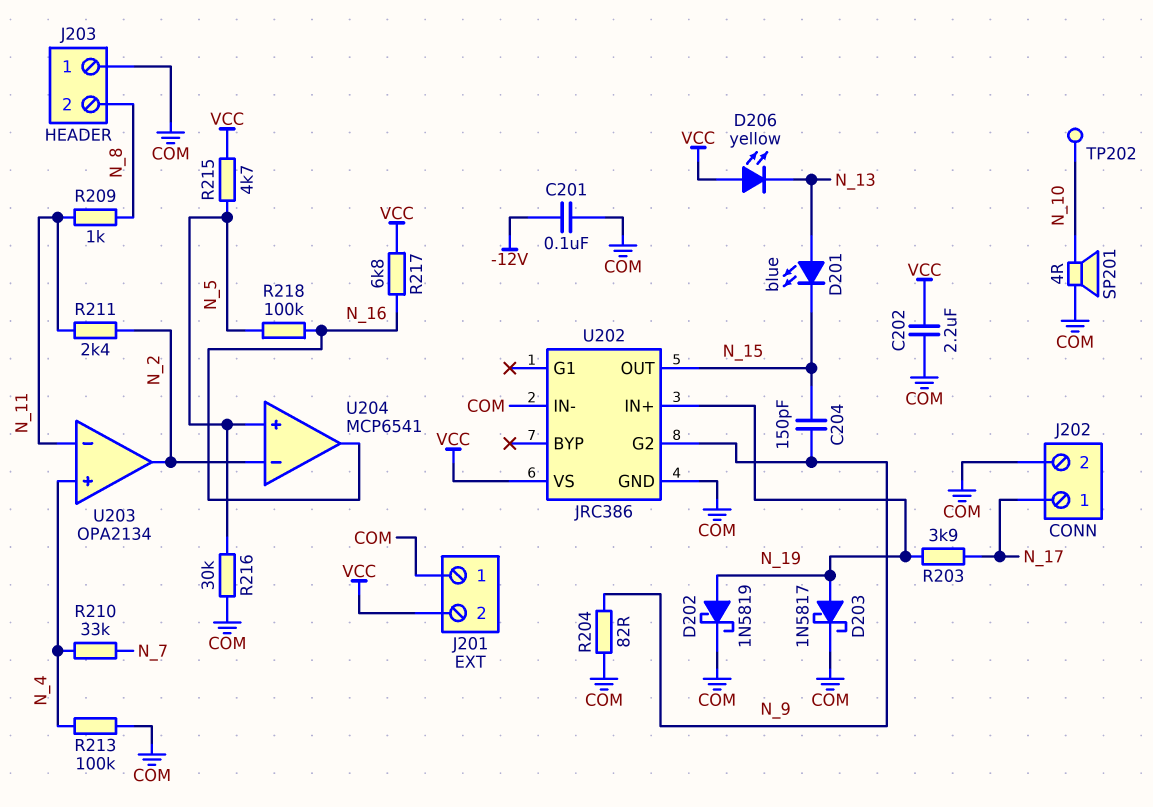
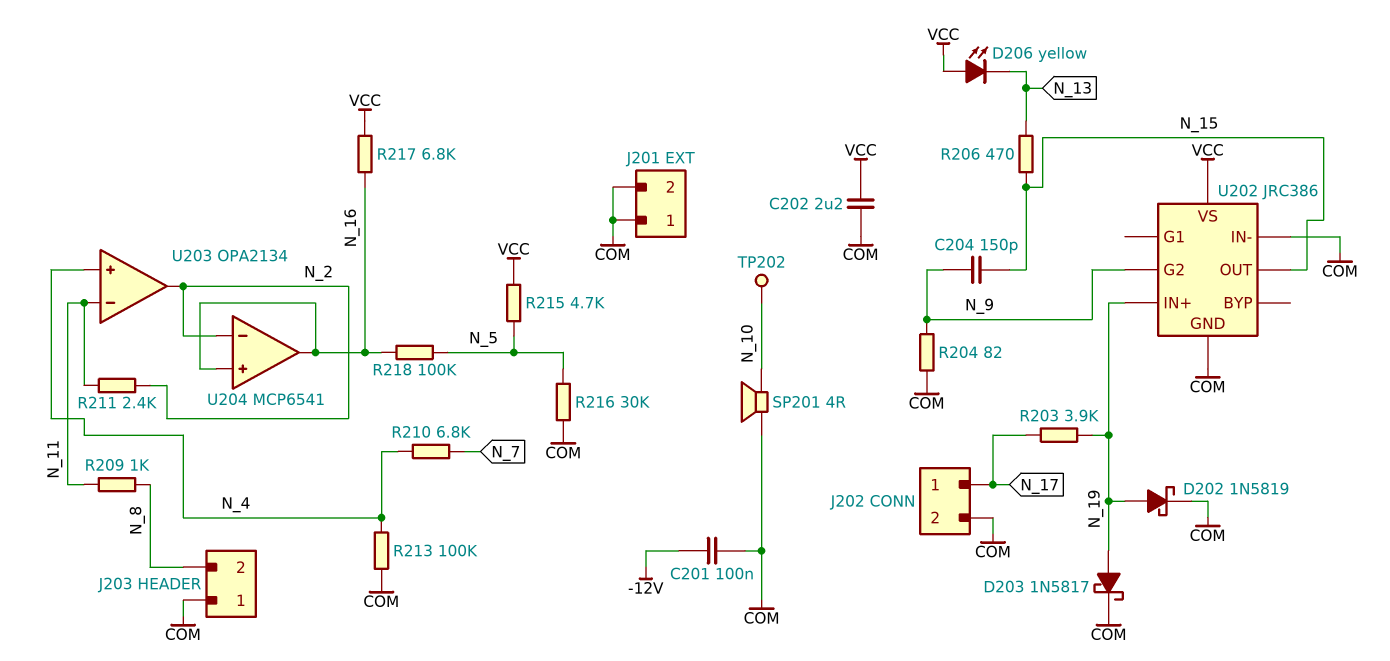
D201: LED blue (A N_13, K N_15) -> none
J201 pin 2: VCC -> COM
R206: none -> 470 (N_13, N_15)
R210: 33k (N_4, N_7) -> 6.8k (N_4, N_7)
U204 pin in+: N_5 -> N_16

